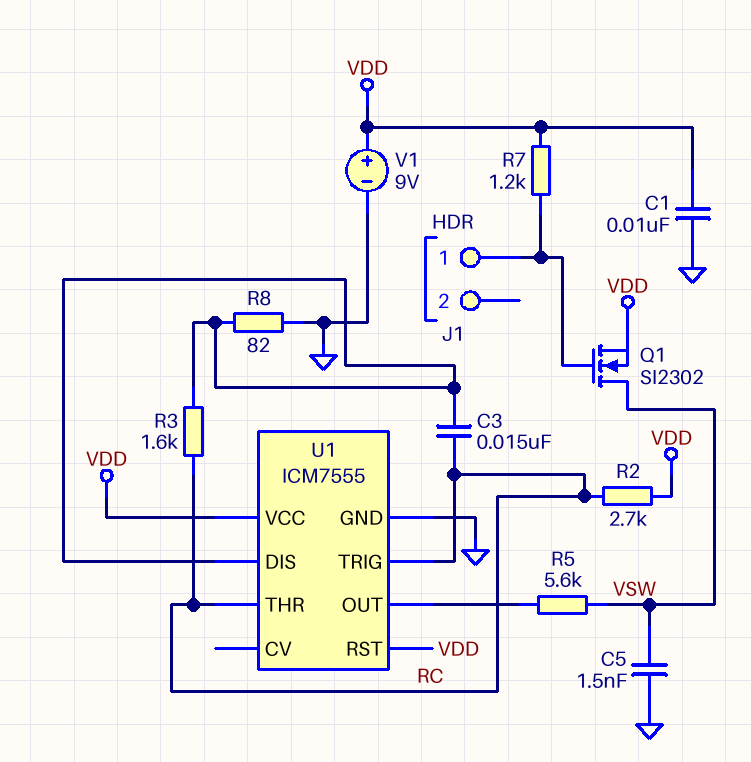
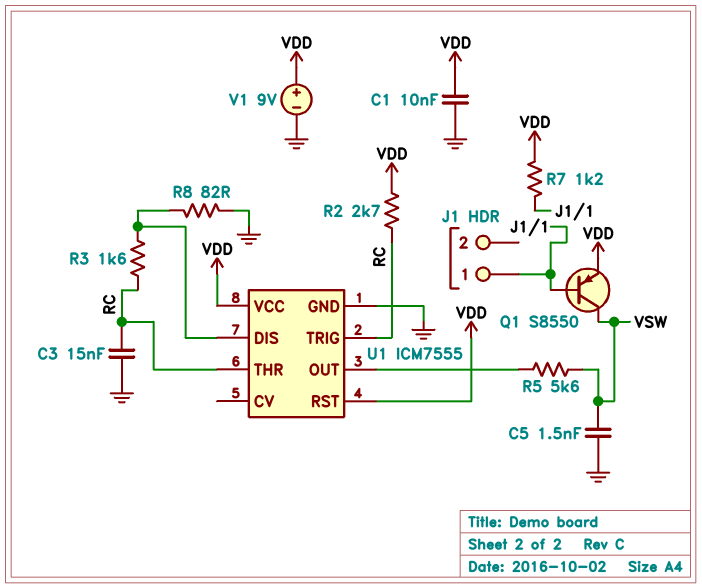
C3: 15nF (RC, U1/DIS) -> 15nF (GND, RC)
Q1: NMOS SI2302 (G J1/1, D VSW, S VDD) -> PNP S8550 (B J1/1, C VSW, E VDD)

